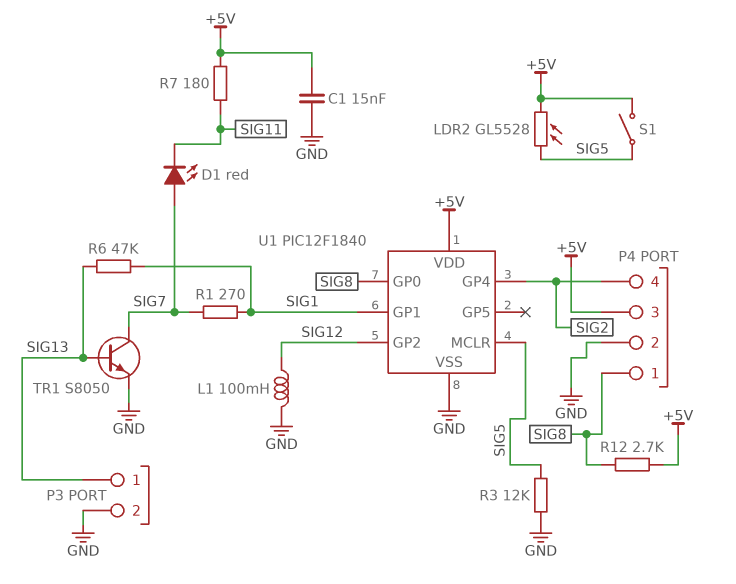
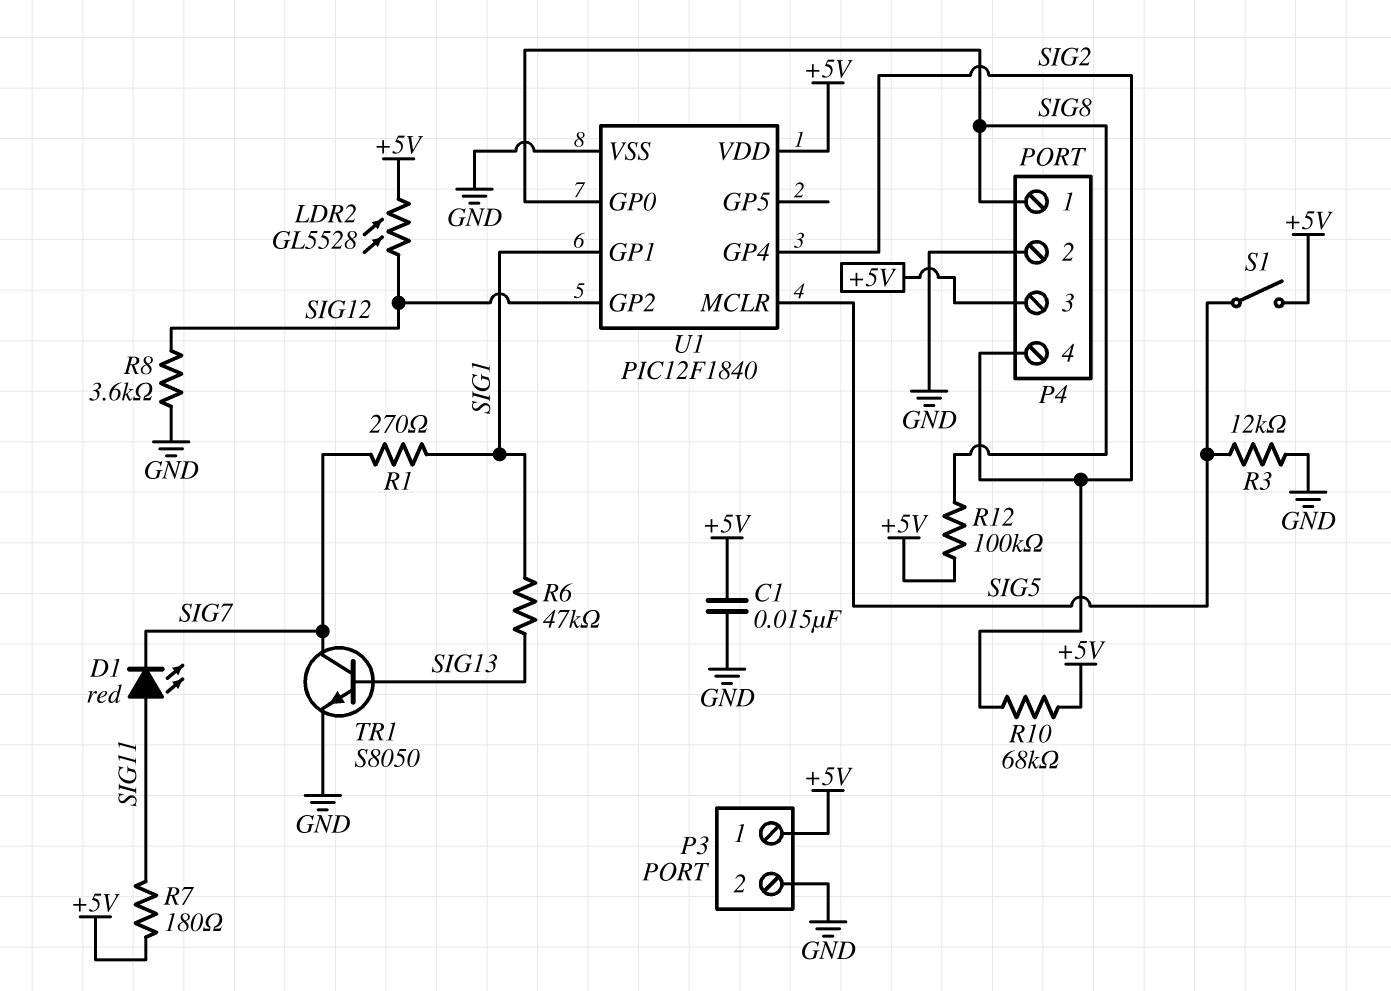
D1: LED red (A SIG7, K SIG11) -> LED red (A SIG11, K SIG7)
L1: 100mH (GND, SIG12) -> none
LDR2: GL5528 (+5V, SIG5) -> GL5528 (+5V, SIG12)
P3 pin 1: SIG13 -> +5V
R8: none -> 3.6k (GND, SIG12)
R10: none -> 68k (+5V, SIG2)
R12: 2.7k (+5V, SIG8) -> 100k (+5V, SIG8)

